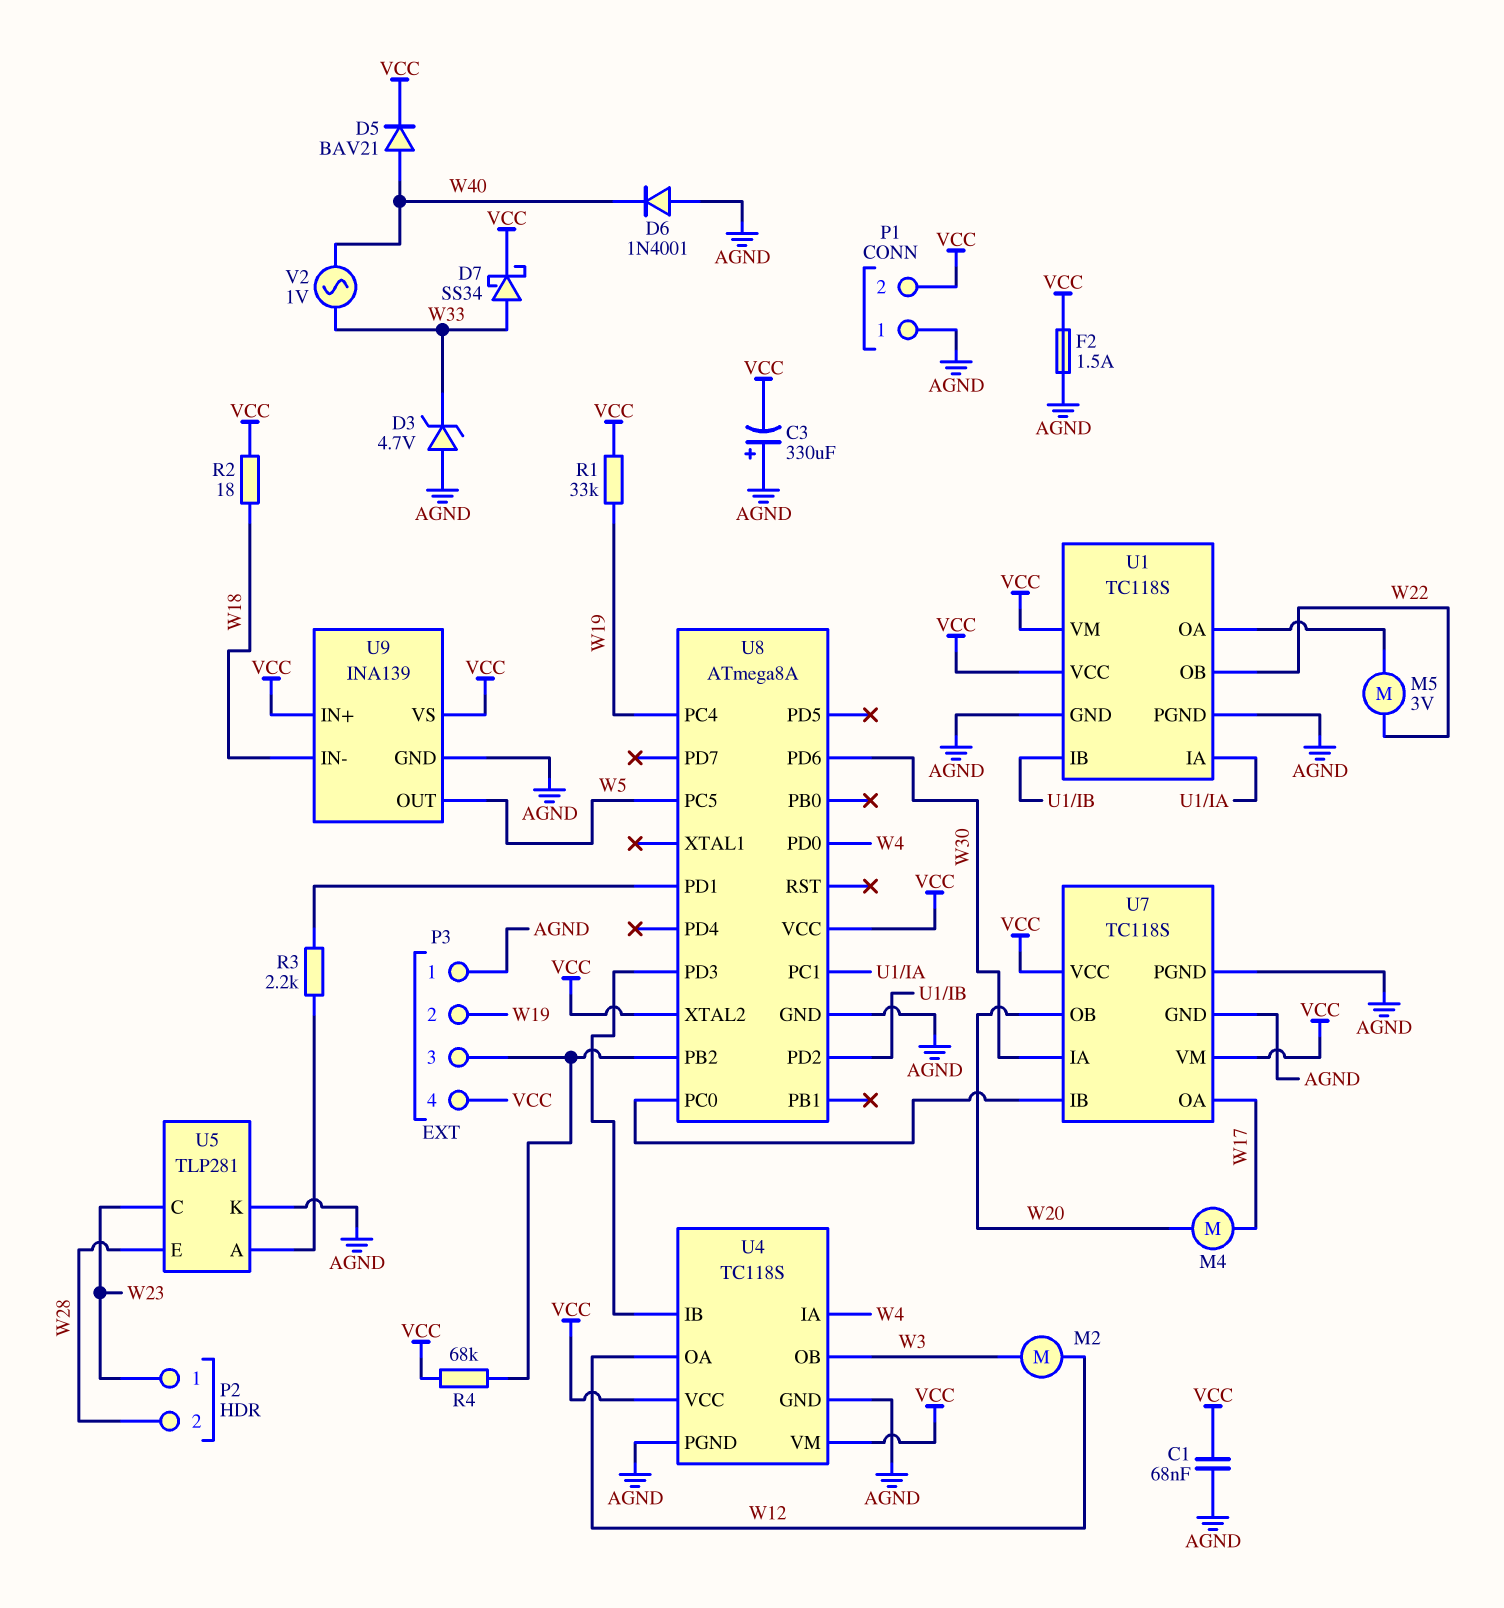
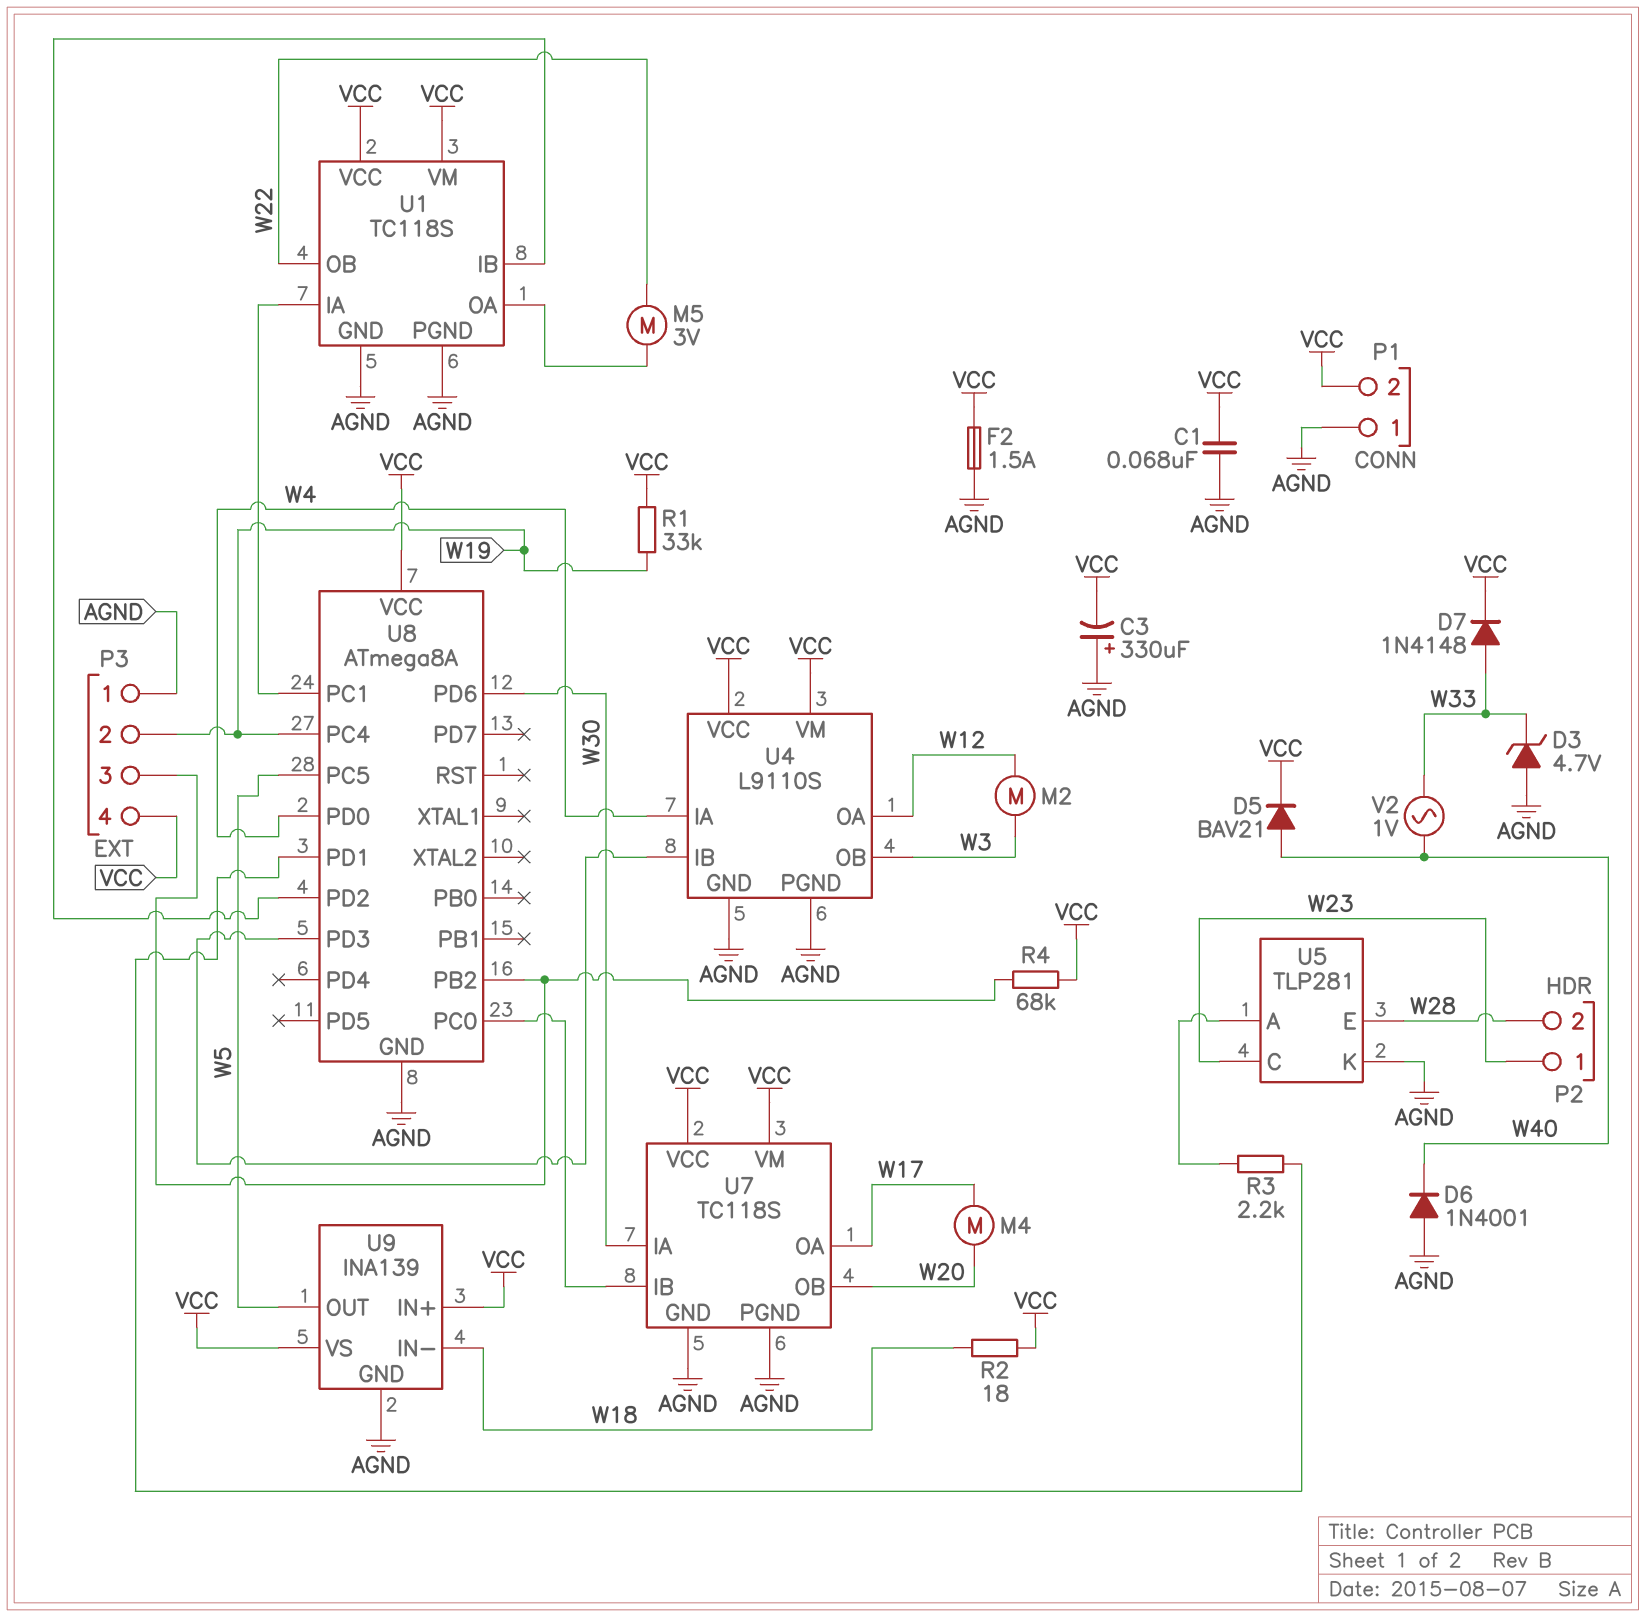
D7: schottky SS34 (A W33, K VCC) -> diode 1N4148 (A W33, K VCC)
U4: TC118S -> L9110S
U8 pin XTAL2: VCC -> none

